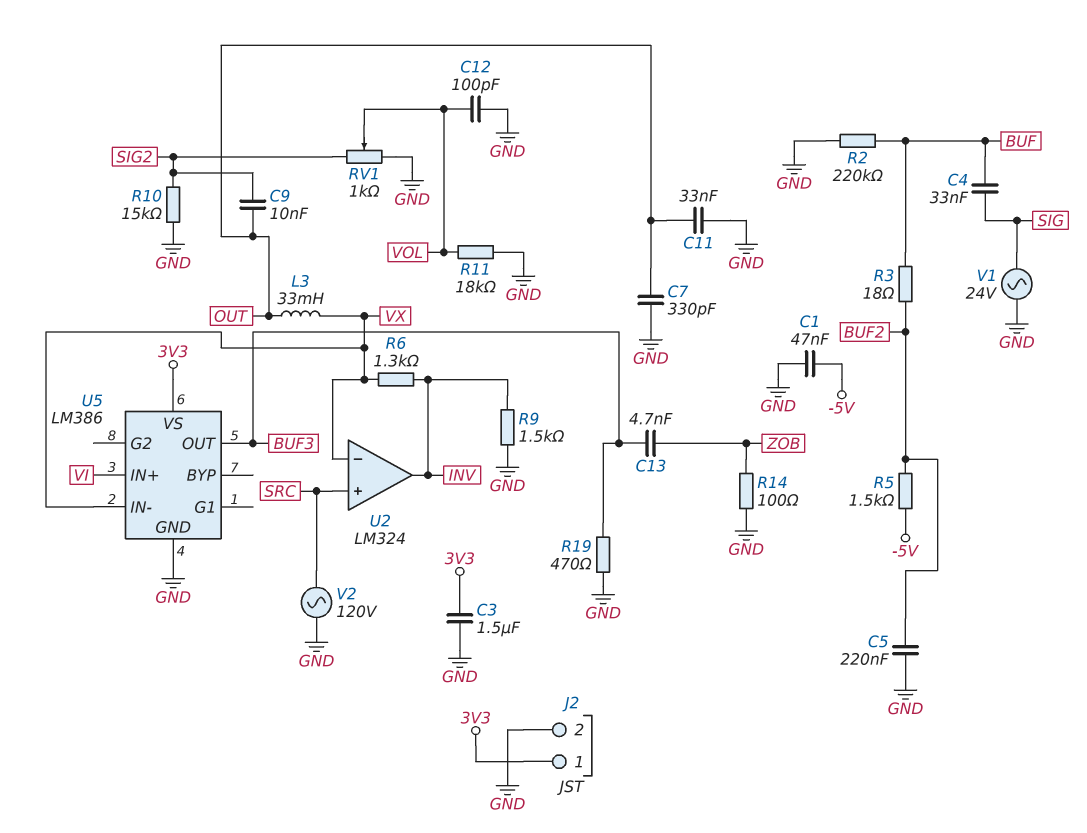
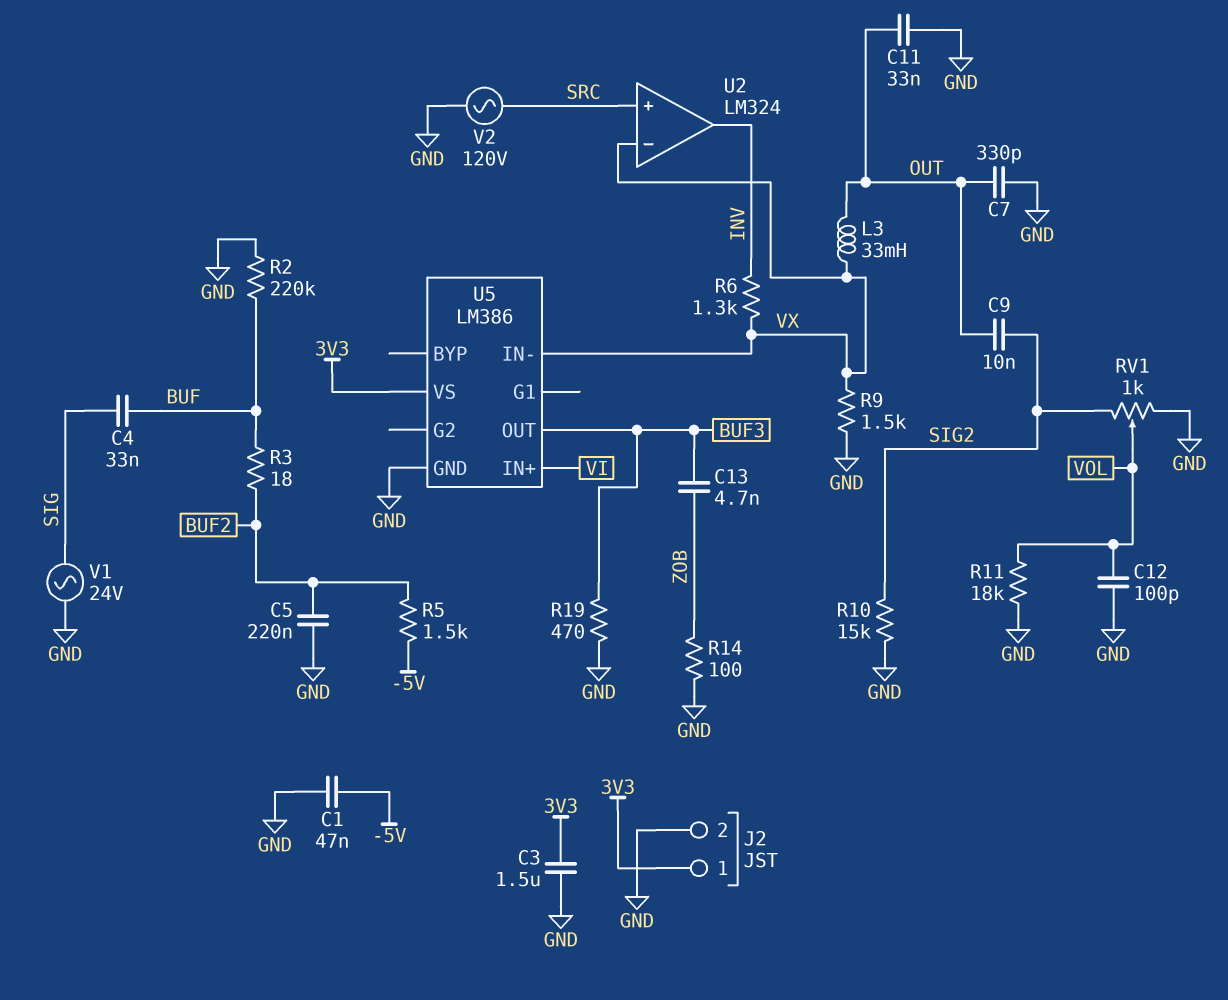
R9: 1.5k (GND, INV) -> 1.5k (GND, VX)

